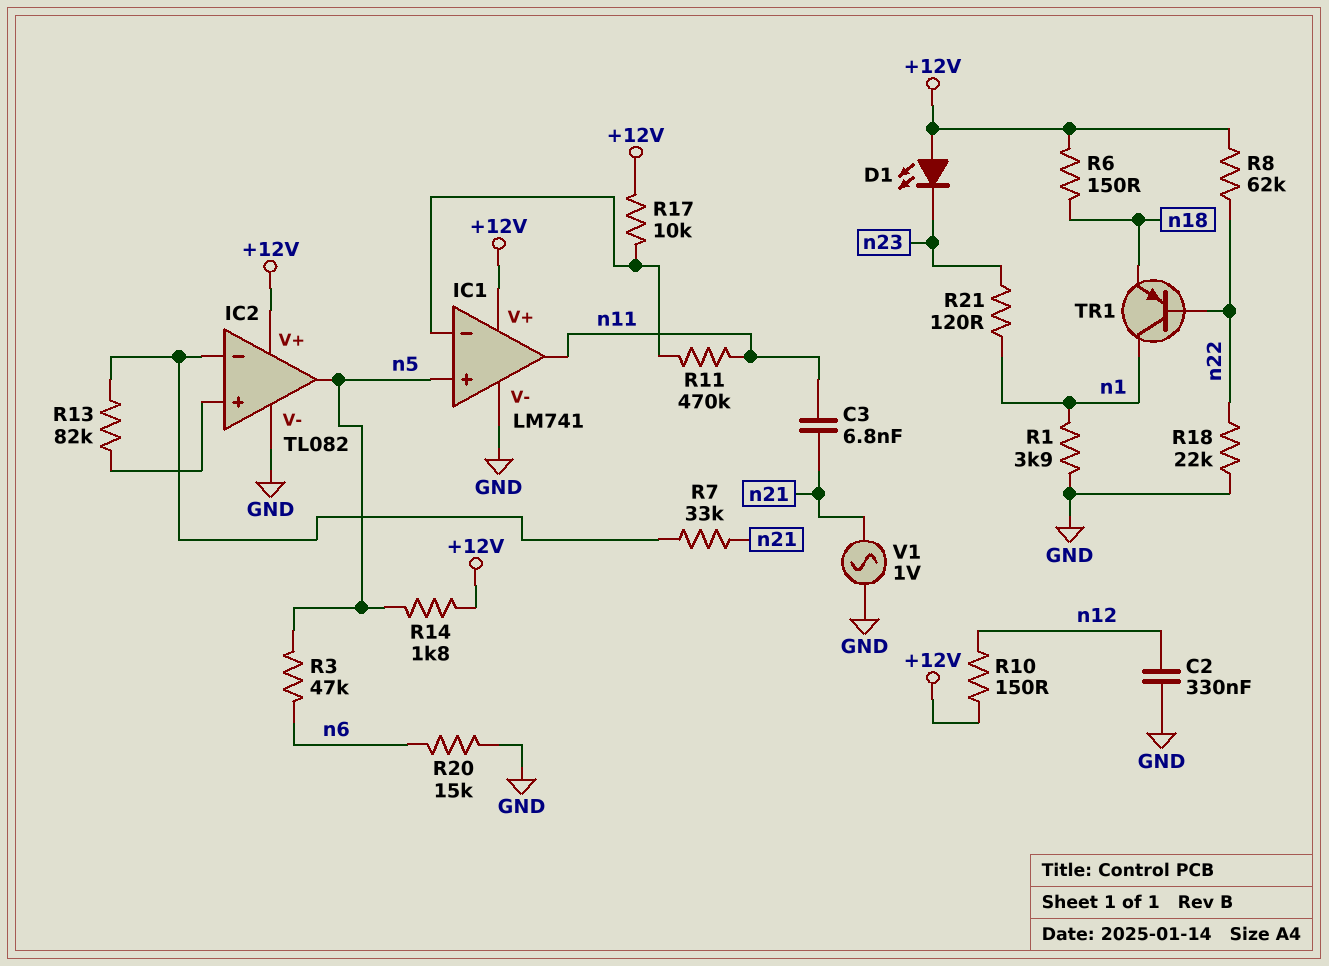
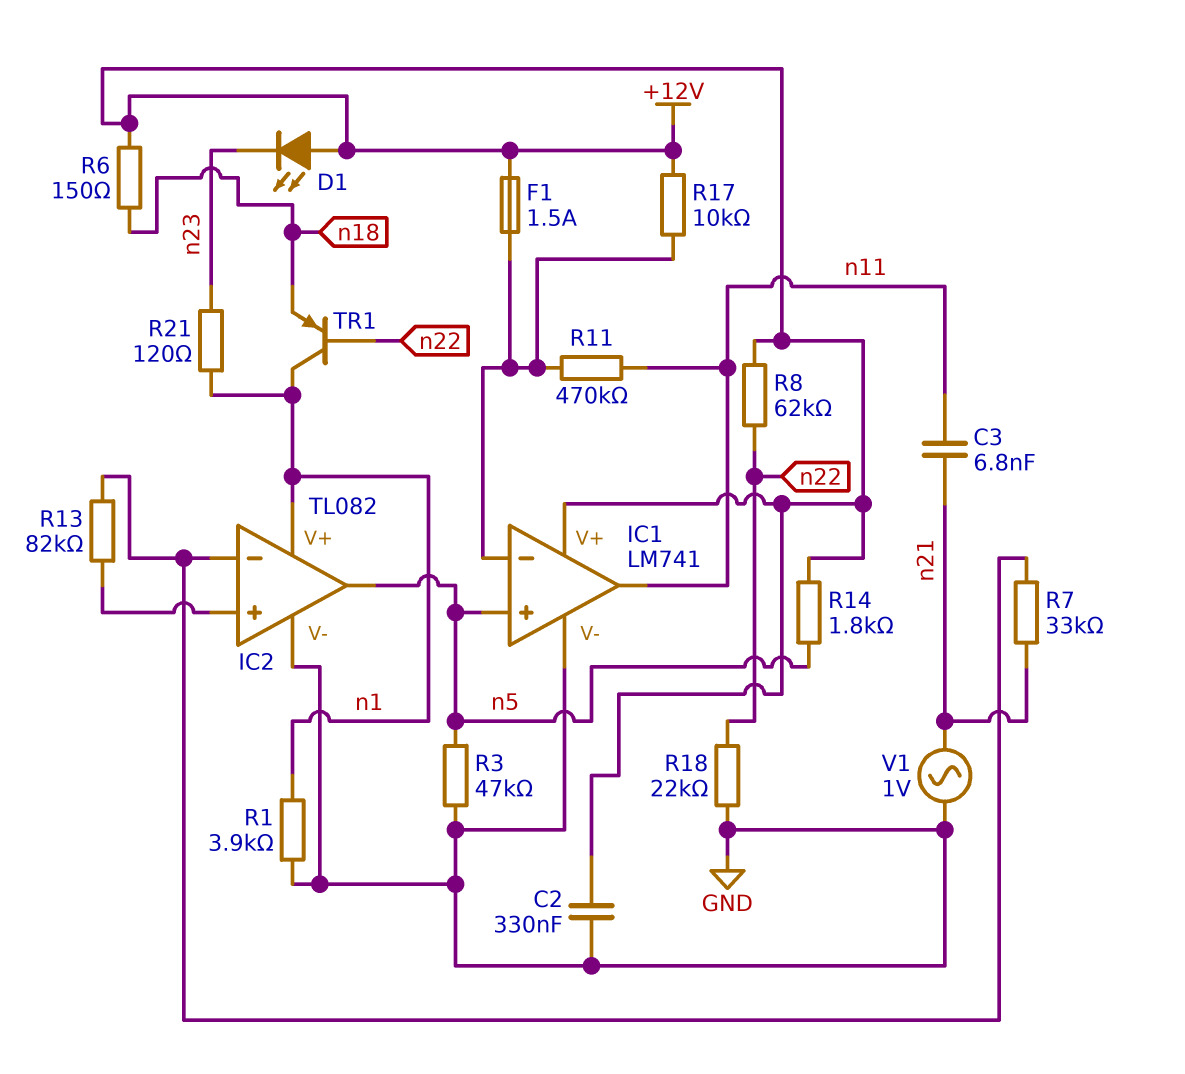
C2: 330nF (GND, n12) -> 330nF (+12V, GND)
F1: none -> 1.5A (+12V, IC1/in-)
IC2 pin V+: +12V -> n1
R3: 47k (n5, n6) -> 47k (GND, n5)
R10: 150 (+12V, n12) -> none
R20: 15k (GND, n6) -> none

